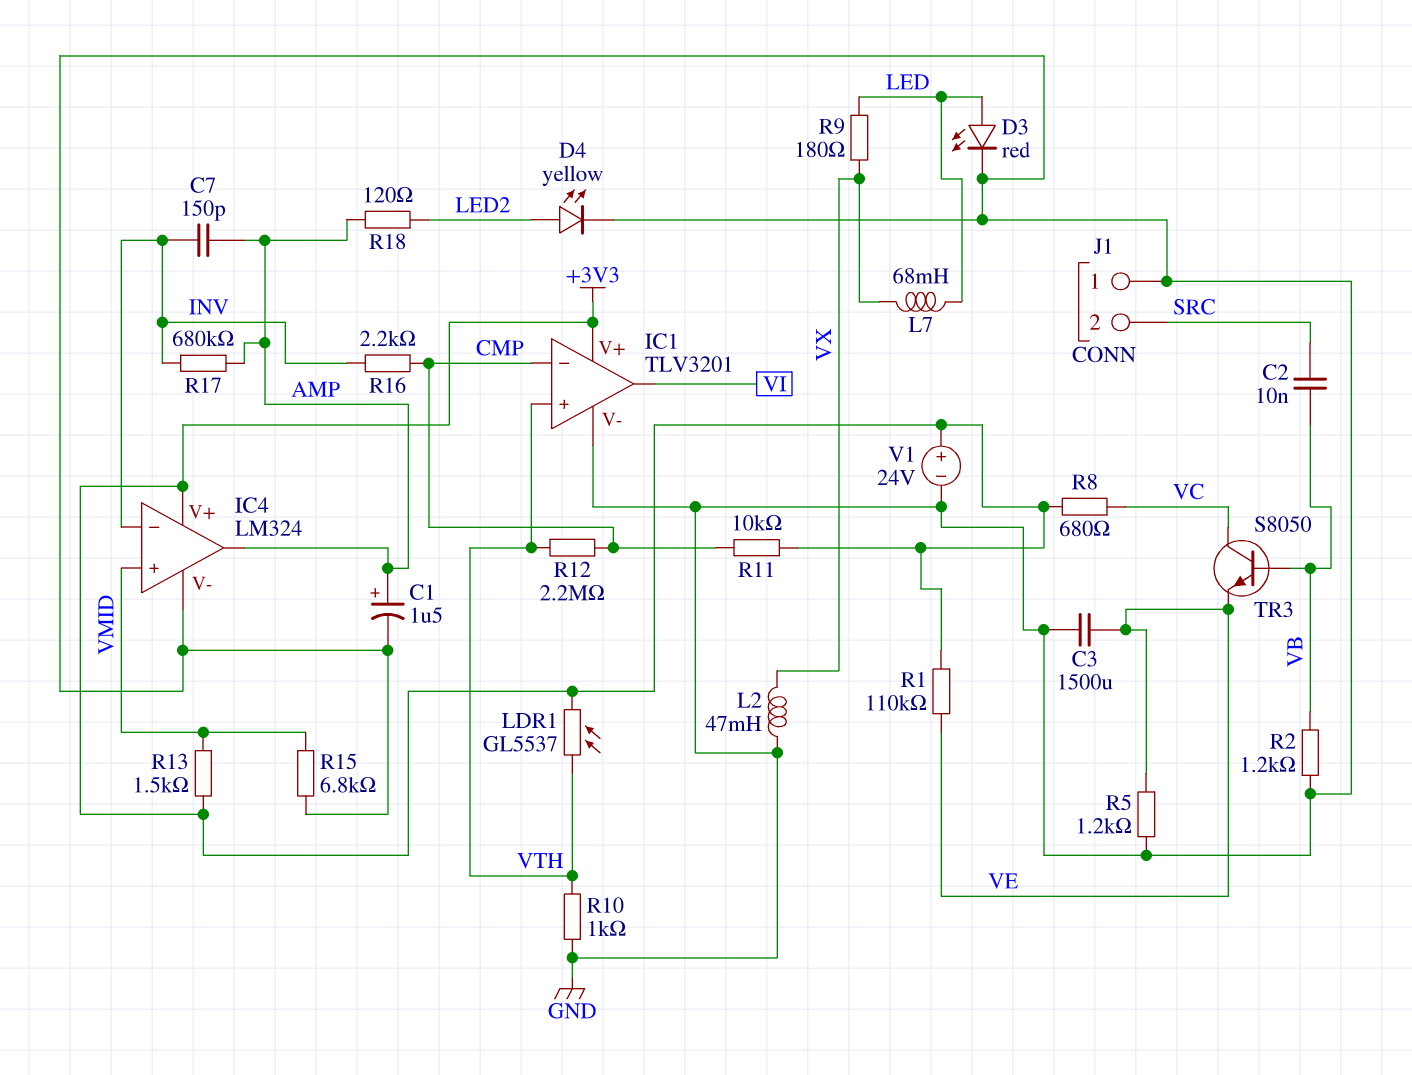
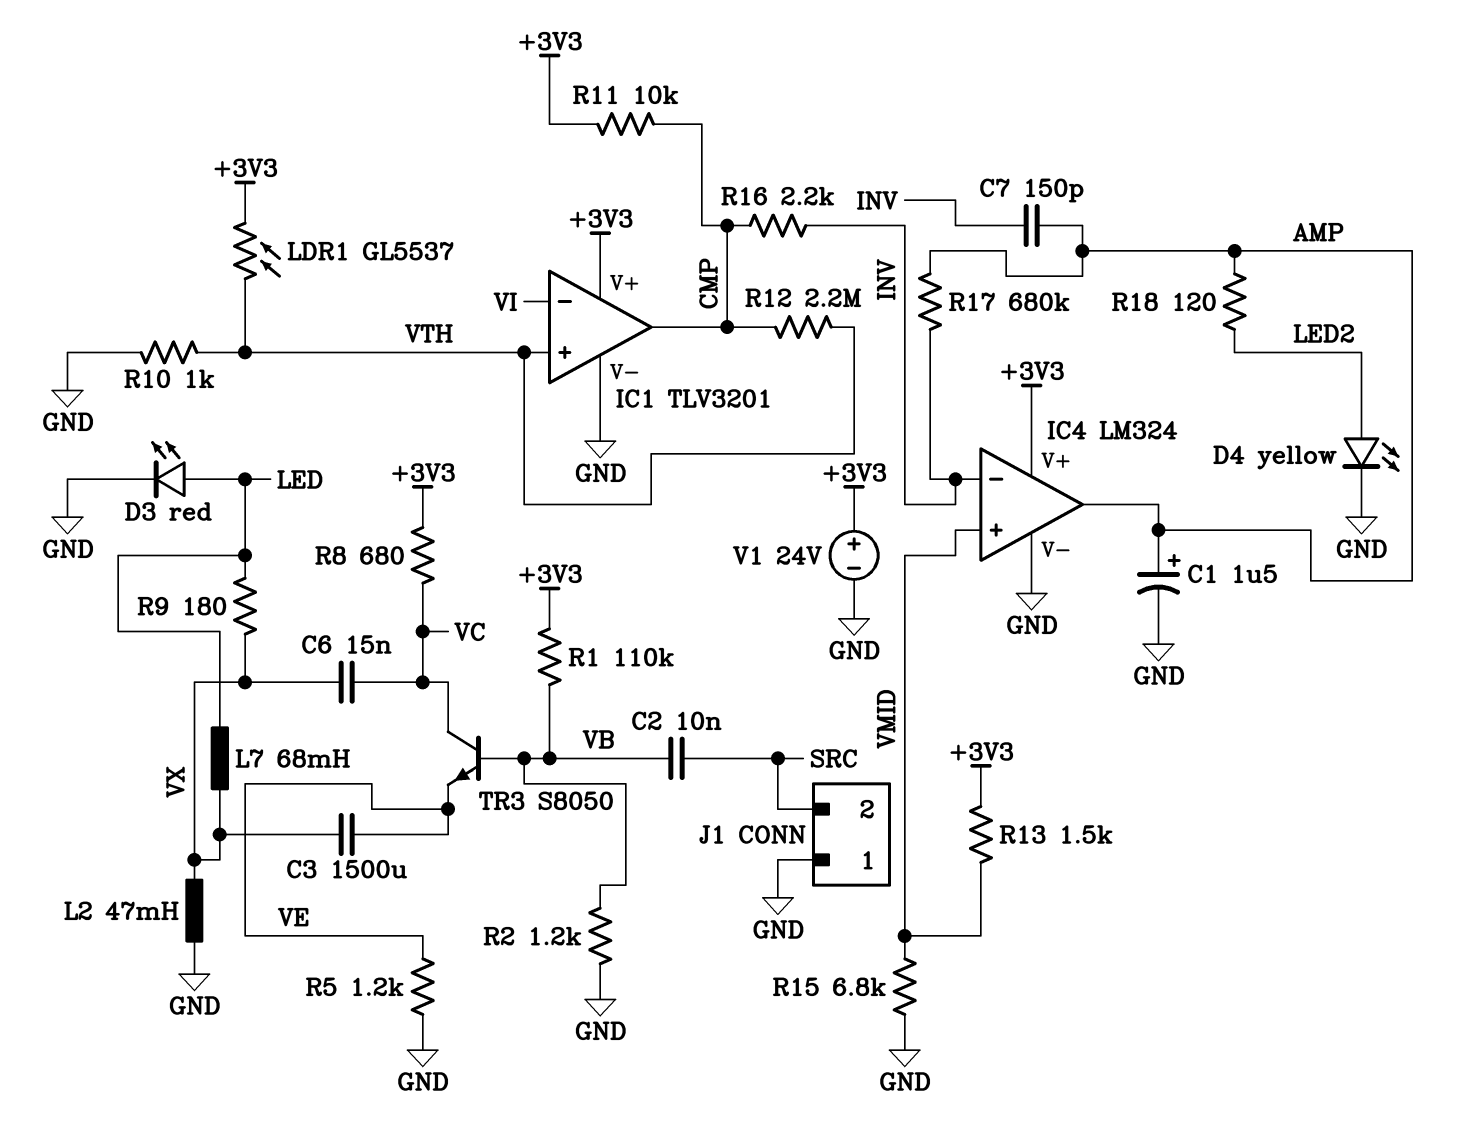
C3: 1500uF (GND, VE) -> 1500uF (VE, VX)
C6: none -> 15nF (VC, VX)
IC1 pin in-: CMP -> VI
IC1 pin out: VI -> CMP
R1: 110k (+3V3, VE) -> 110k (+3V3, VB)

